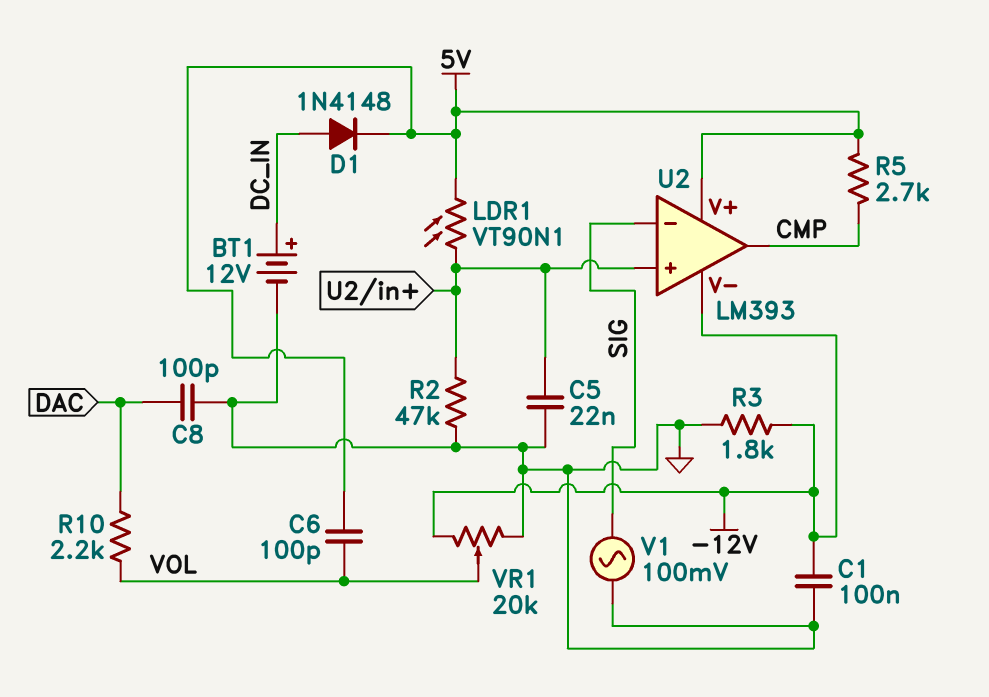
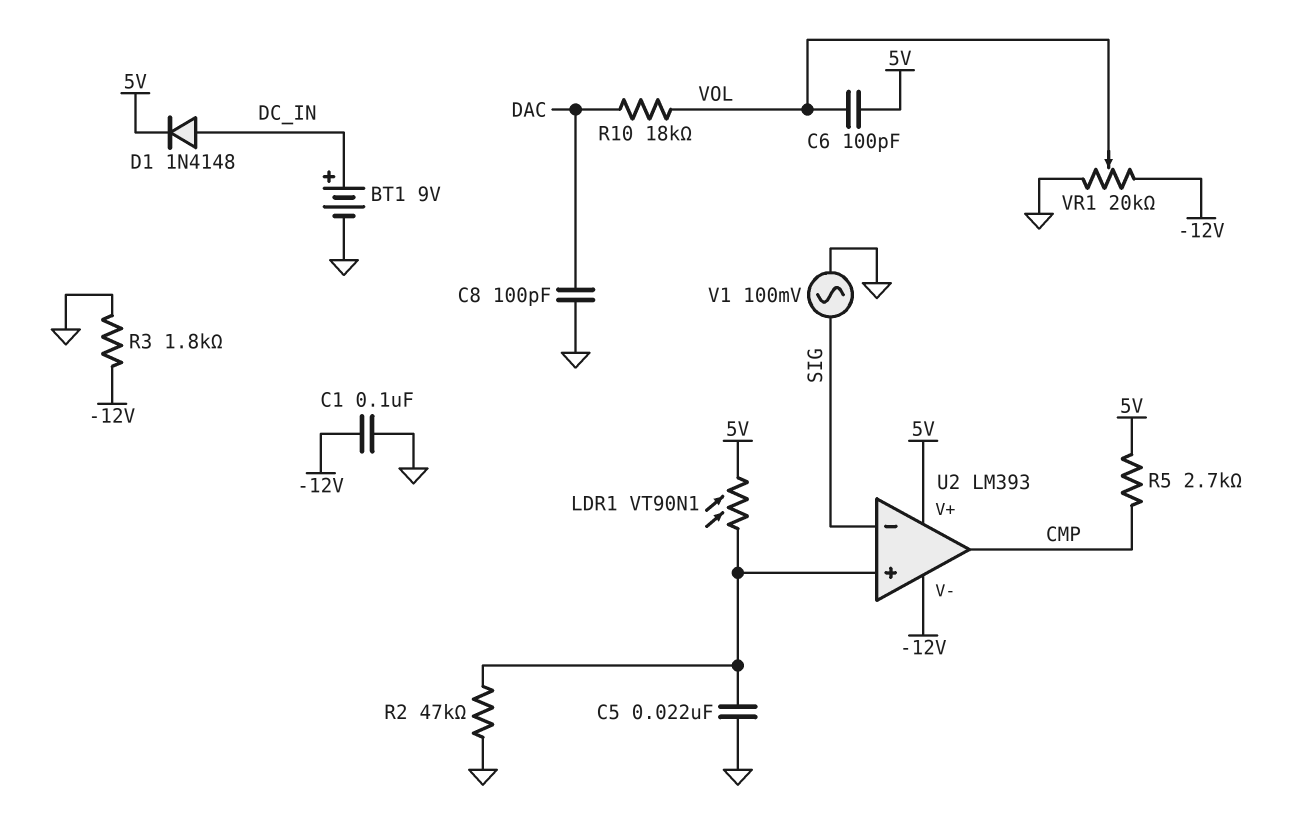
BT1: 12V (plus DC_IN, minus GND) -> 9V (plus DC_IN, minus GND)
R10: 2.2k (DAC, VOL) -> 18k (DAC, VOL)

